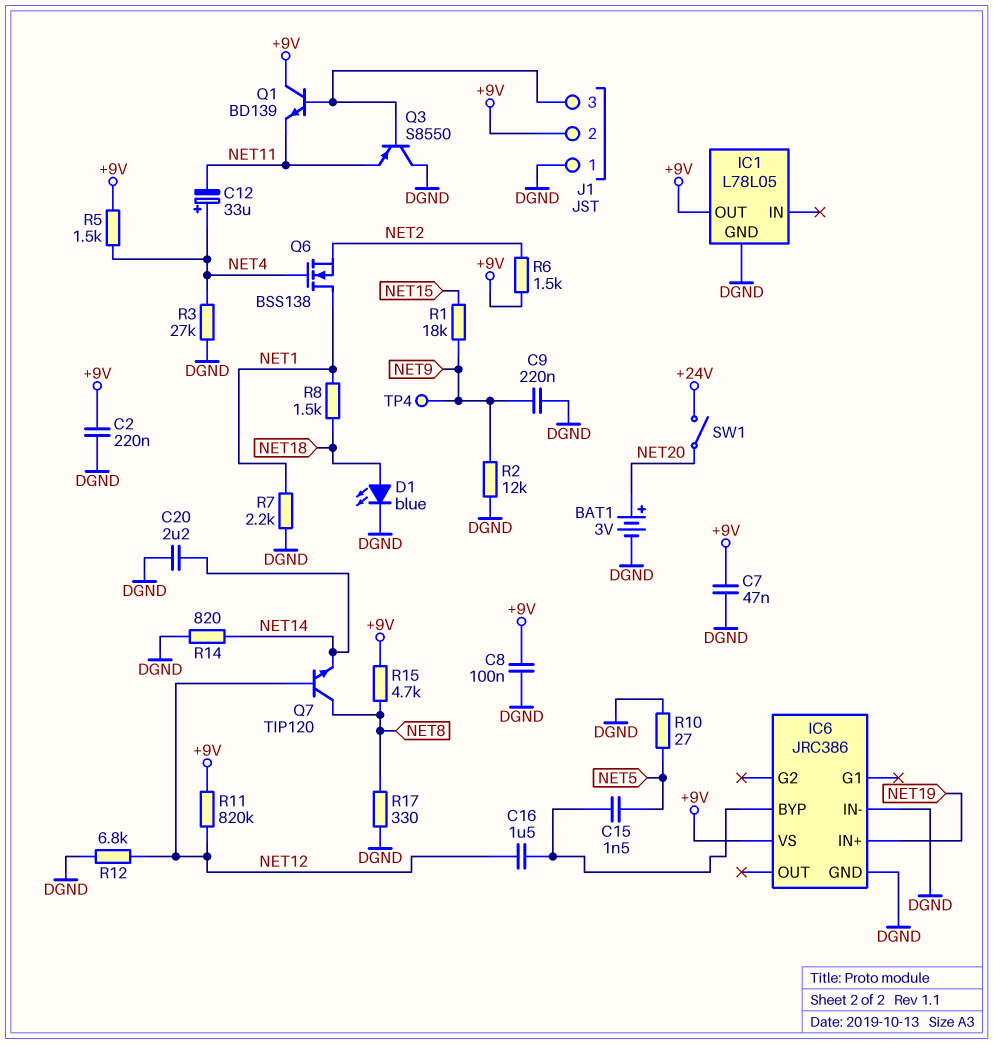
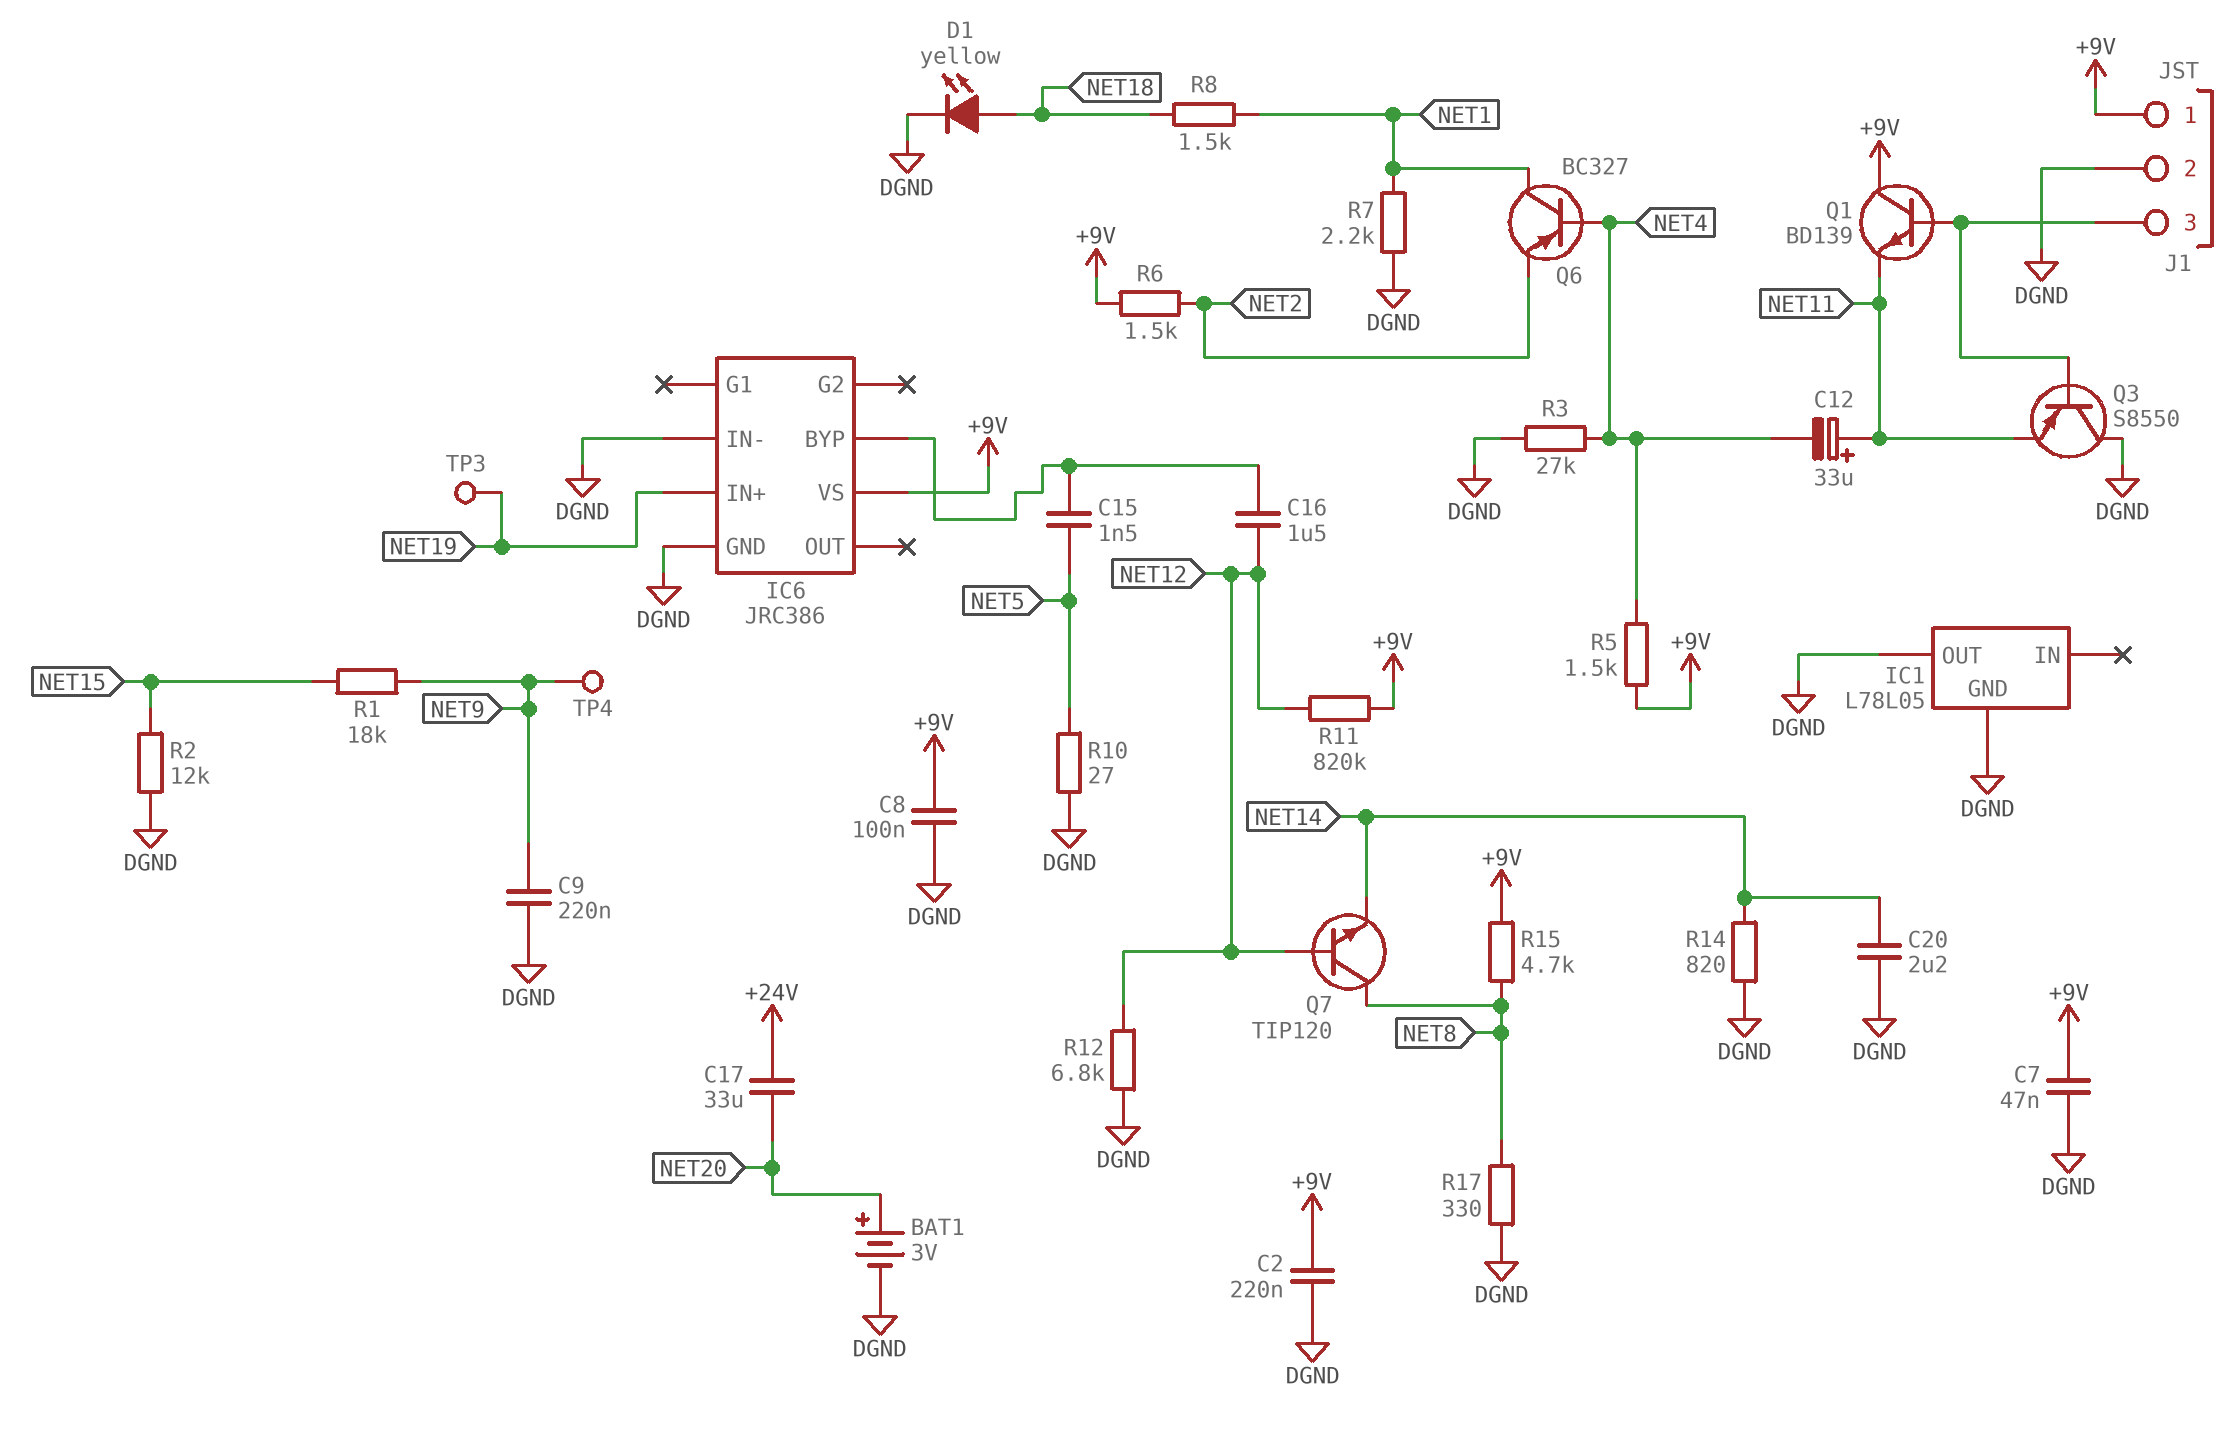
C12: 33uF (plus NET4, minus NET11) -> 33uF (plus NET11, minus NET4)
C17: none -> 33uF (+24V, NET20)
D1: LED blue (A NET18, K DGND) -> LED yellow (A NET18, K DGND)
IC1 pin OUT: +9V -> DGND
J1 pin 1: DGND -> +9V
J1 pin 2: +9V -> DGND
Q6: NMOS BSS138 (G NET4, D NET1, S NET2) -> PNP BC327 (B NET4, C NET1, E NET2)
R2: 12k (DGND, NET9) -> 12k (DGND, NET15)
SW1: switch (+24V, NET20) -> none
TP3: none -> test point (NET19)

